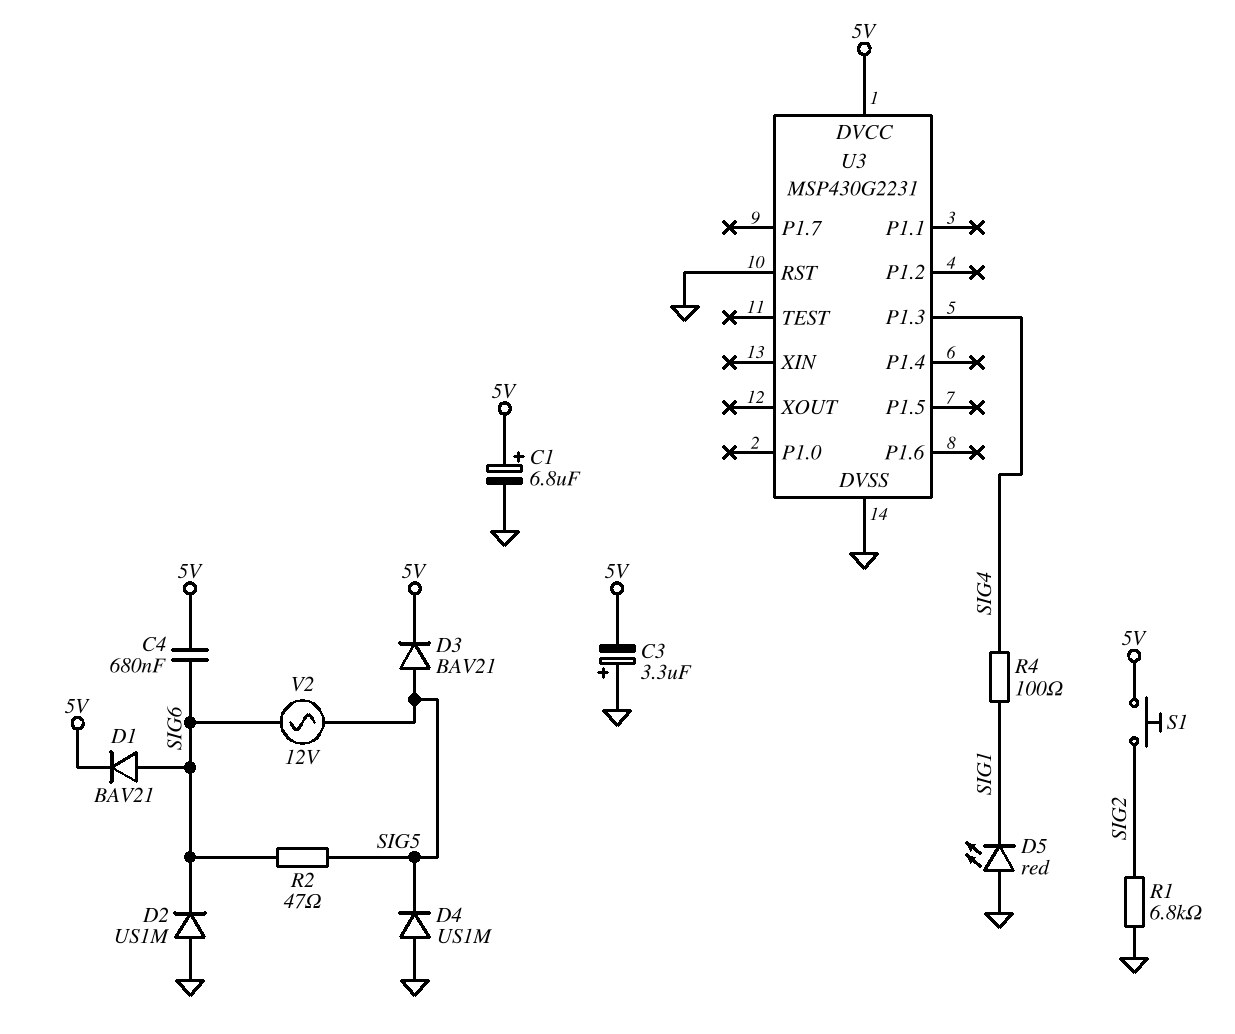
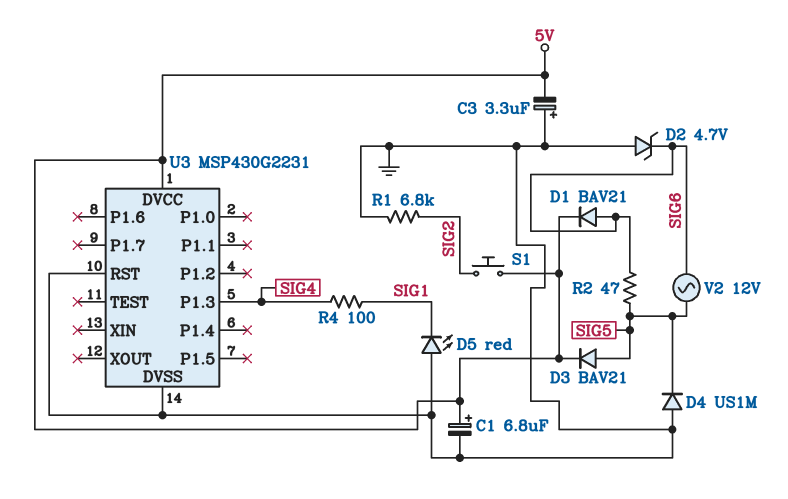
C4: 680nF (5V, SIG6) -> none
D2: diode US1M (A GND, K SIG6) -> zener 4.7V (A GND, K SIG6)

